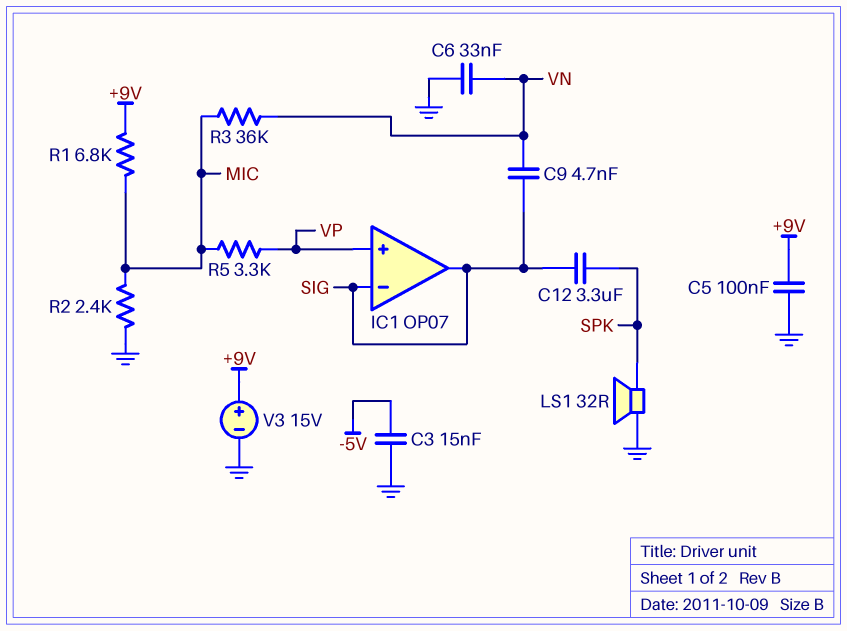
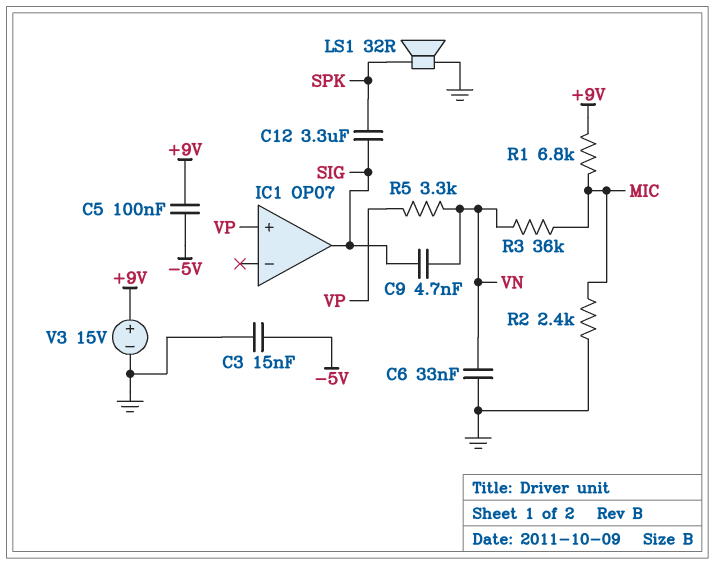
C5: 100nF (+9V, GND) -> 100nF (+9V, -5V)
IC1 pin in-: SIG -> none
R5: 3.3k (MIC, VP) -> 3.3k (VN, VP)

